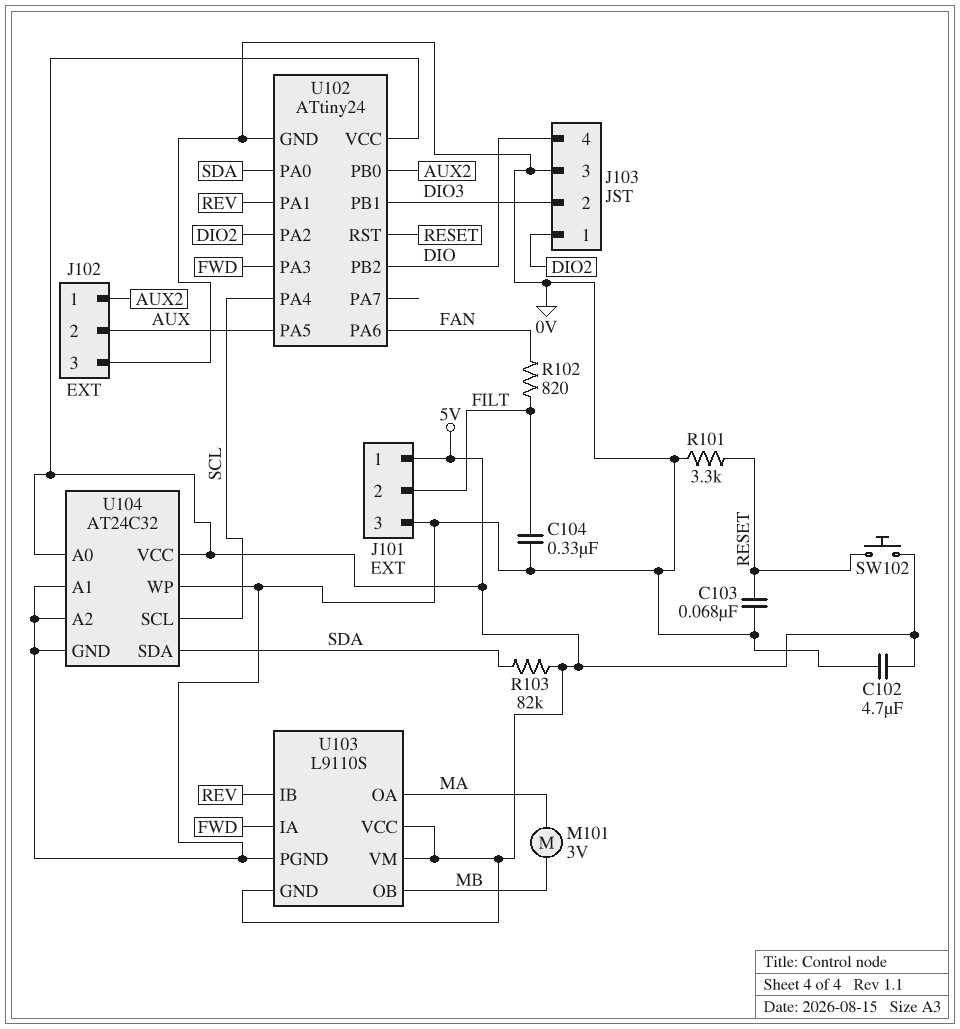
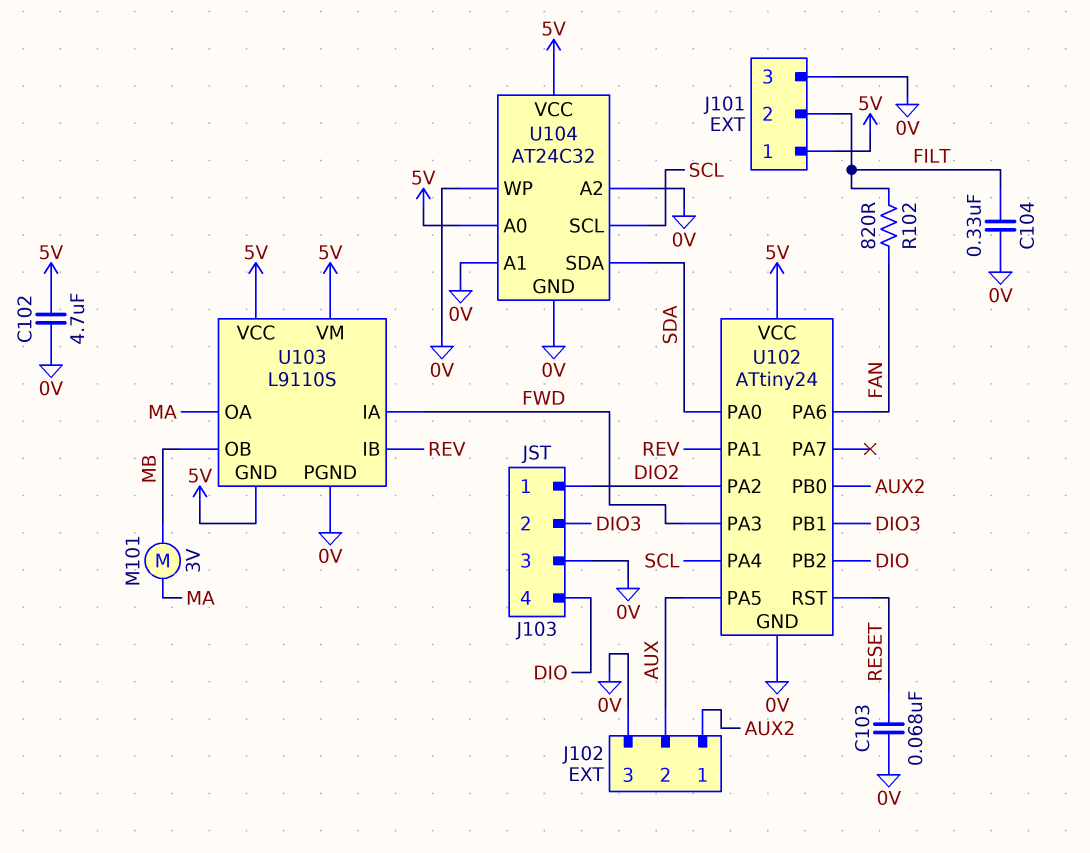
R101: 3.3k (0V, RESET) -> none
R103: 82k (5V, SDA) -> none
SW102: button (5V, RESET) -> none

